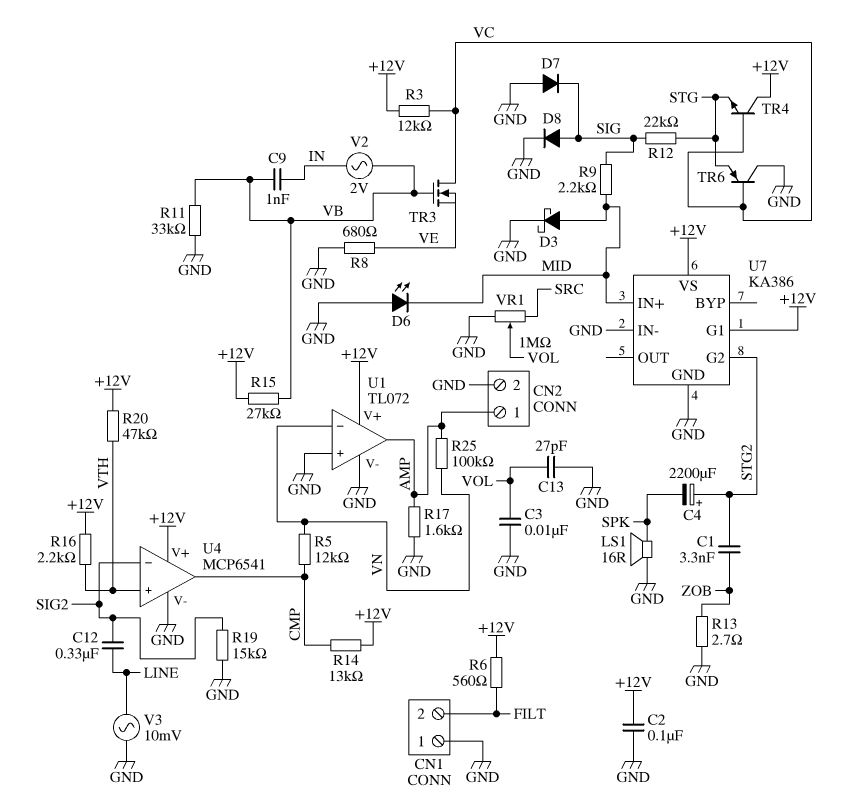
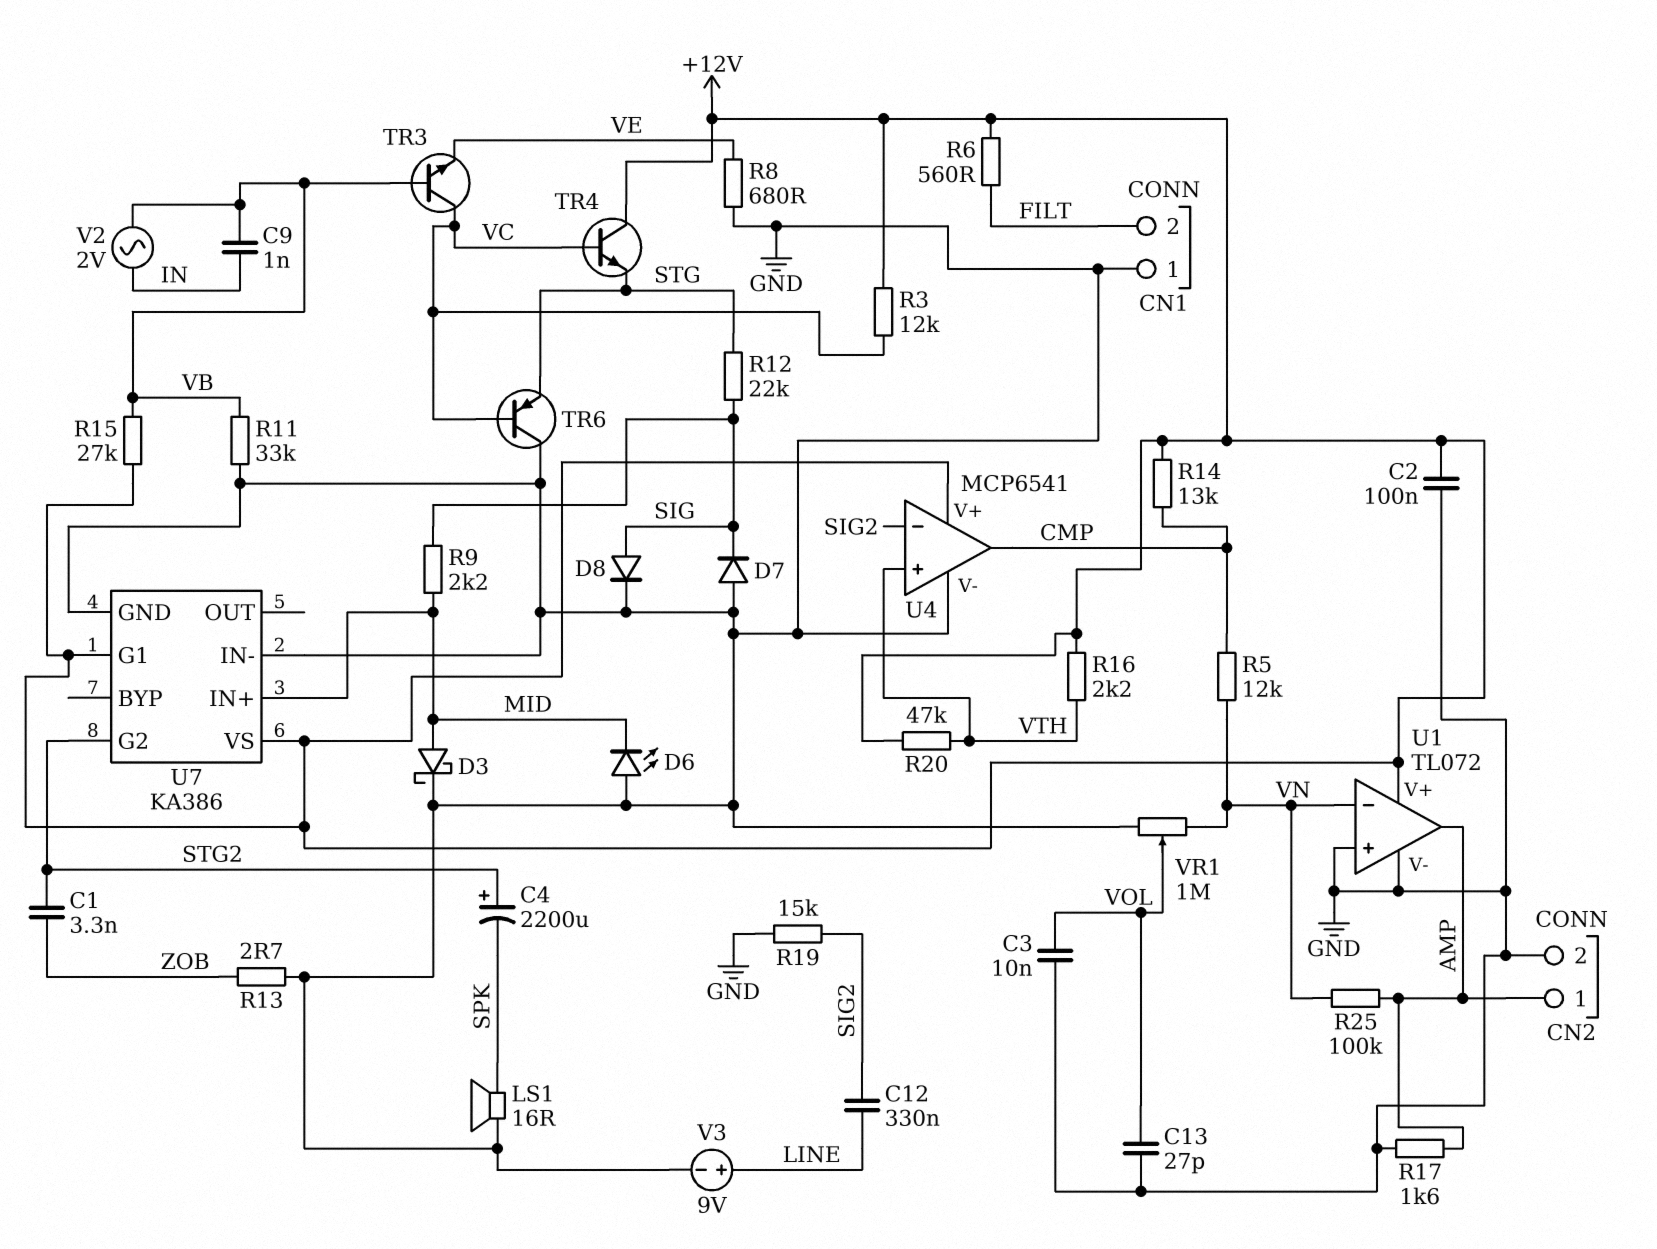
TR3: NMOS (G VB, D VC, S VE) -> NPN (B VB, C VC, E VE)
V3: AC 10mV (GND, LINE) -> 9V (plus LINE, minus GND)
VR1: 1M (GND, SRC, wiper VOL) -> 1M (GND, VN, wiper VOL)

